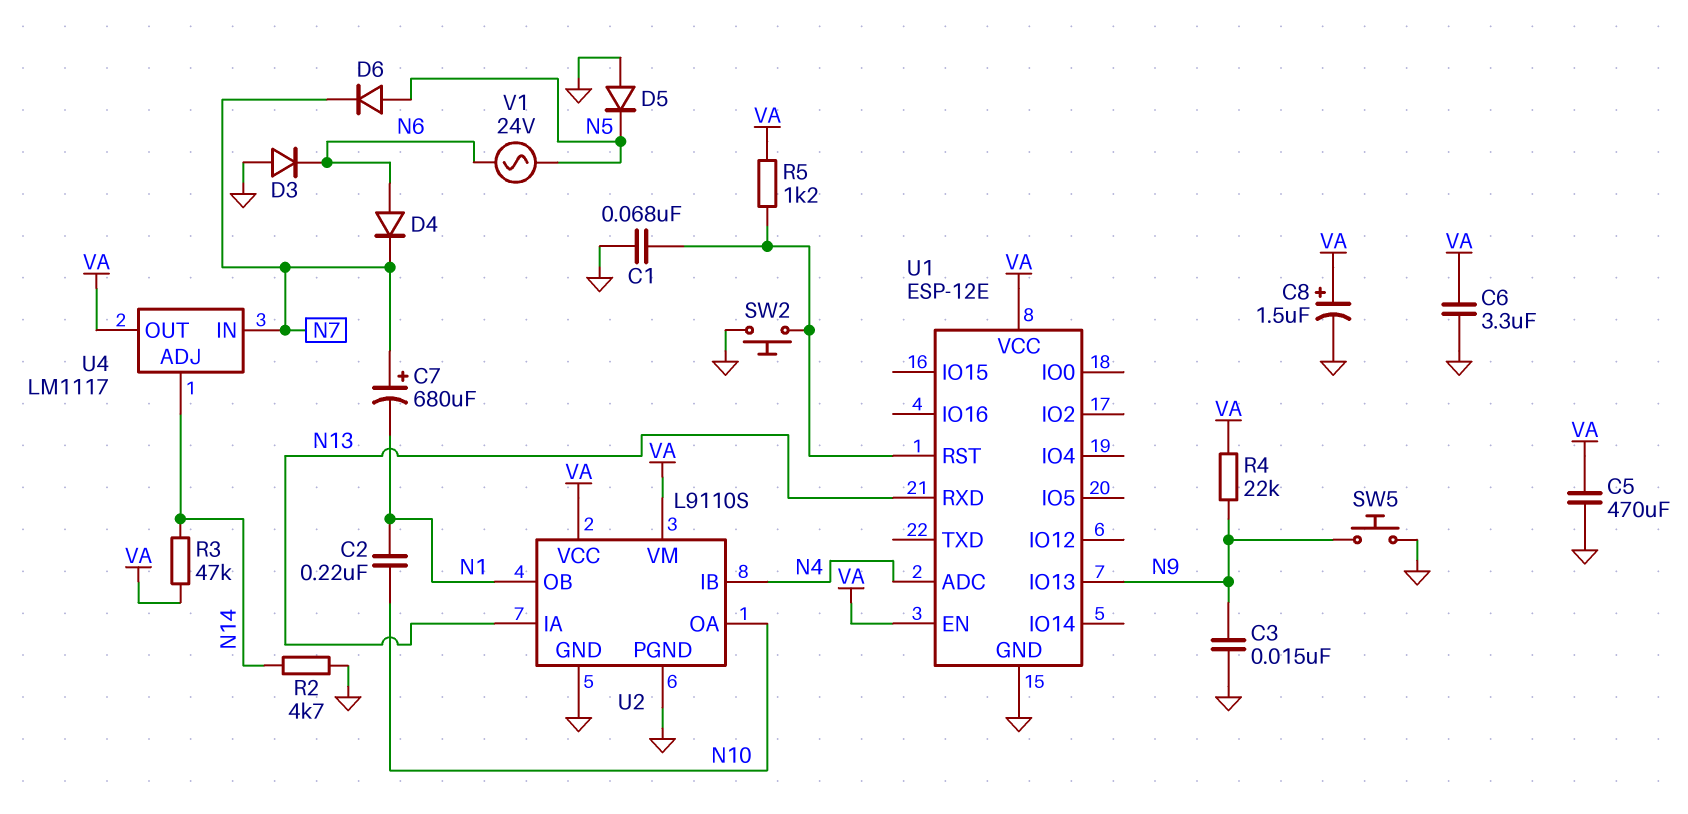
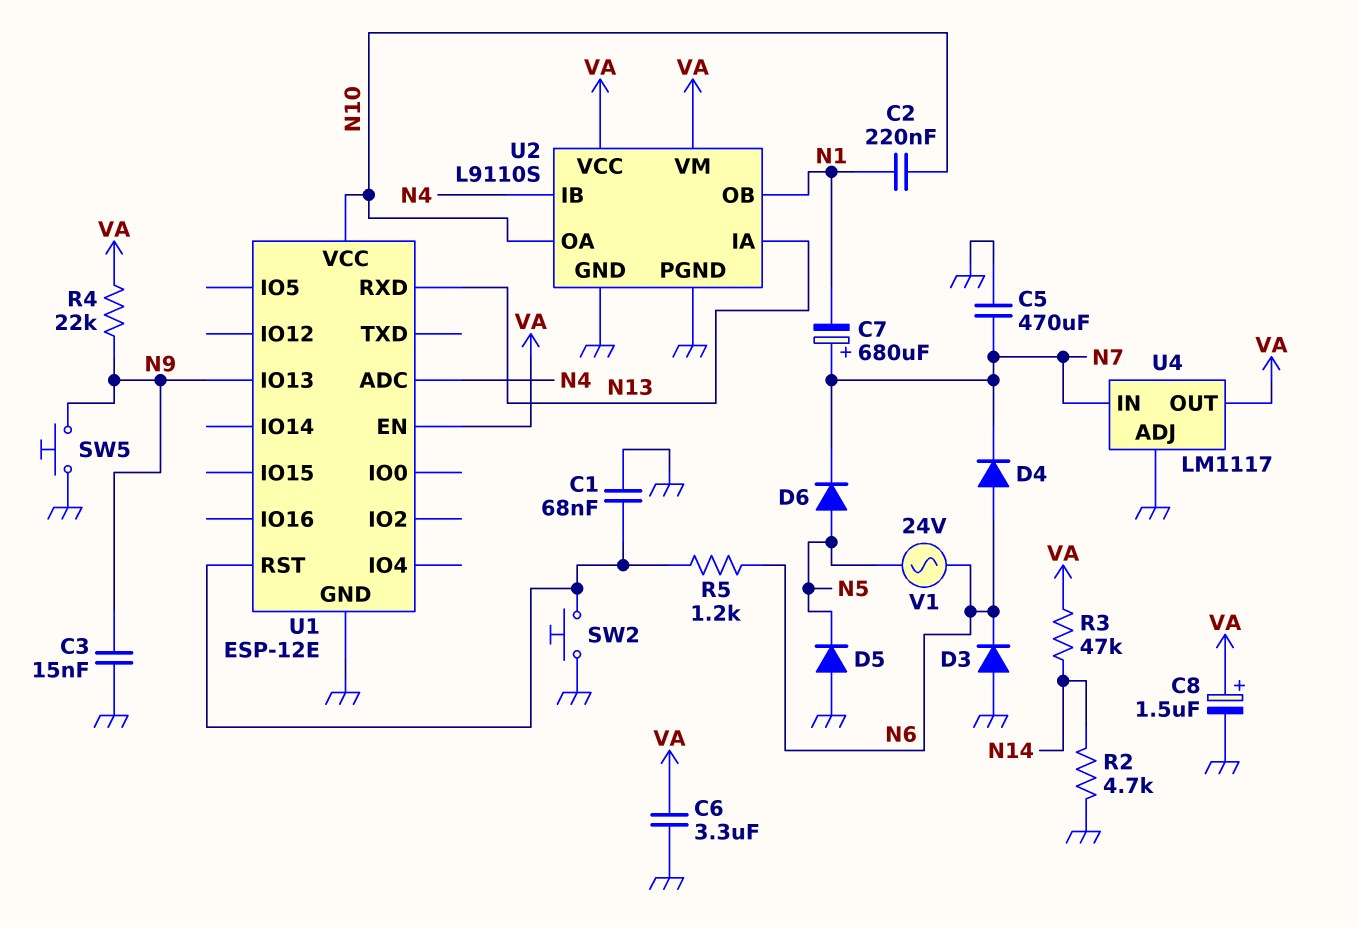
C5: 470uF (GND, VA) -> 470uF (GND, N7)
R5: 1.2k (U1/RST, VA) -> 1.2k (N6, U1/RST)
U1 pin VCC: VA -> N10
U4 pin ADJ: N14 -> GND

